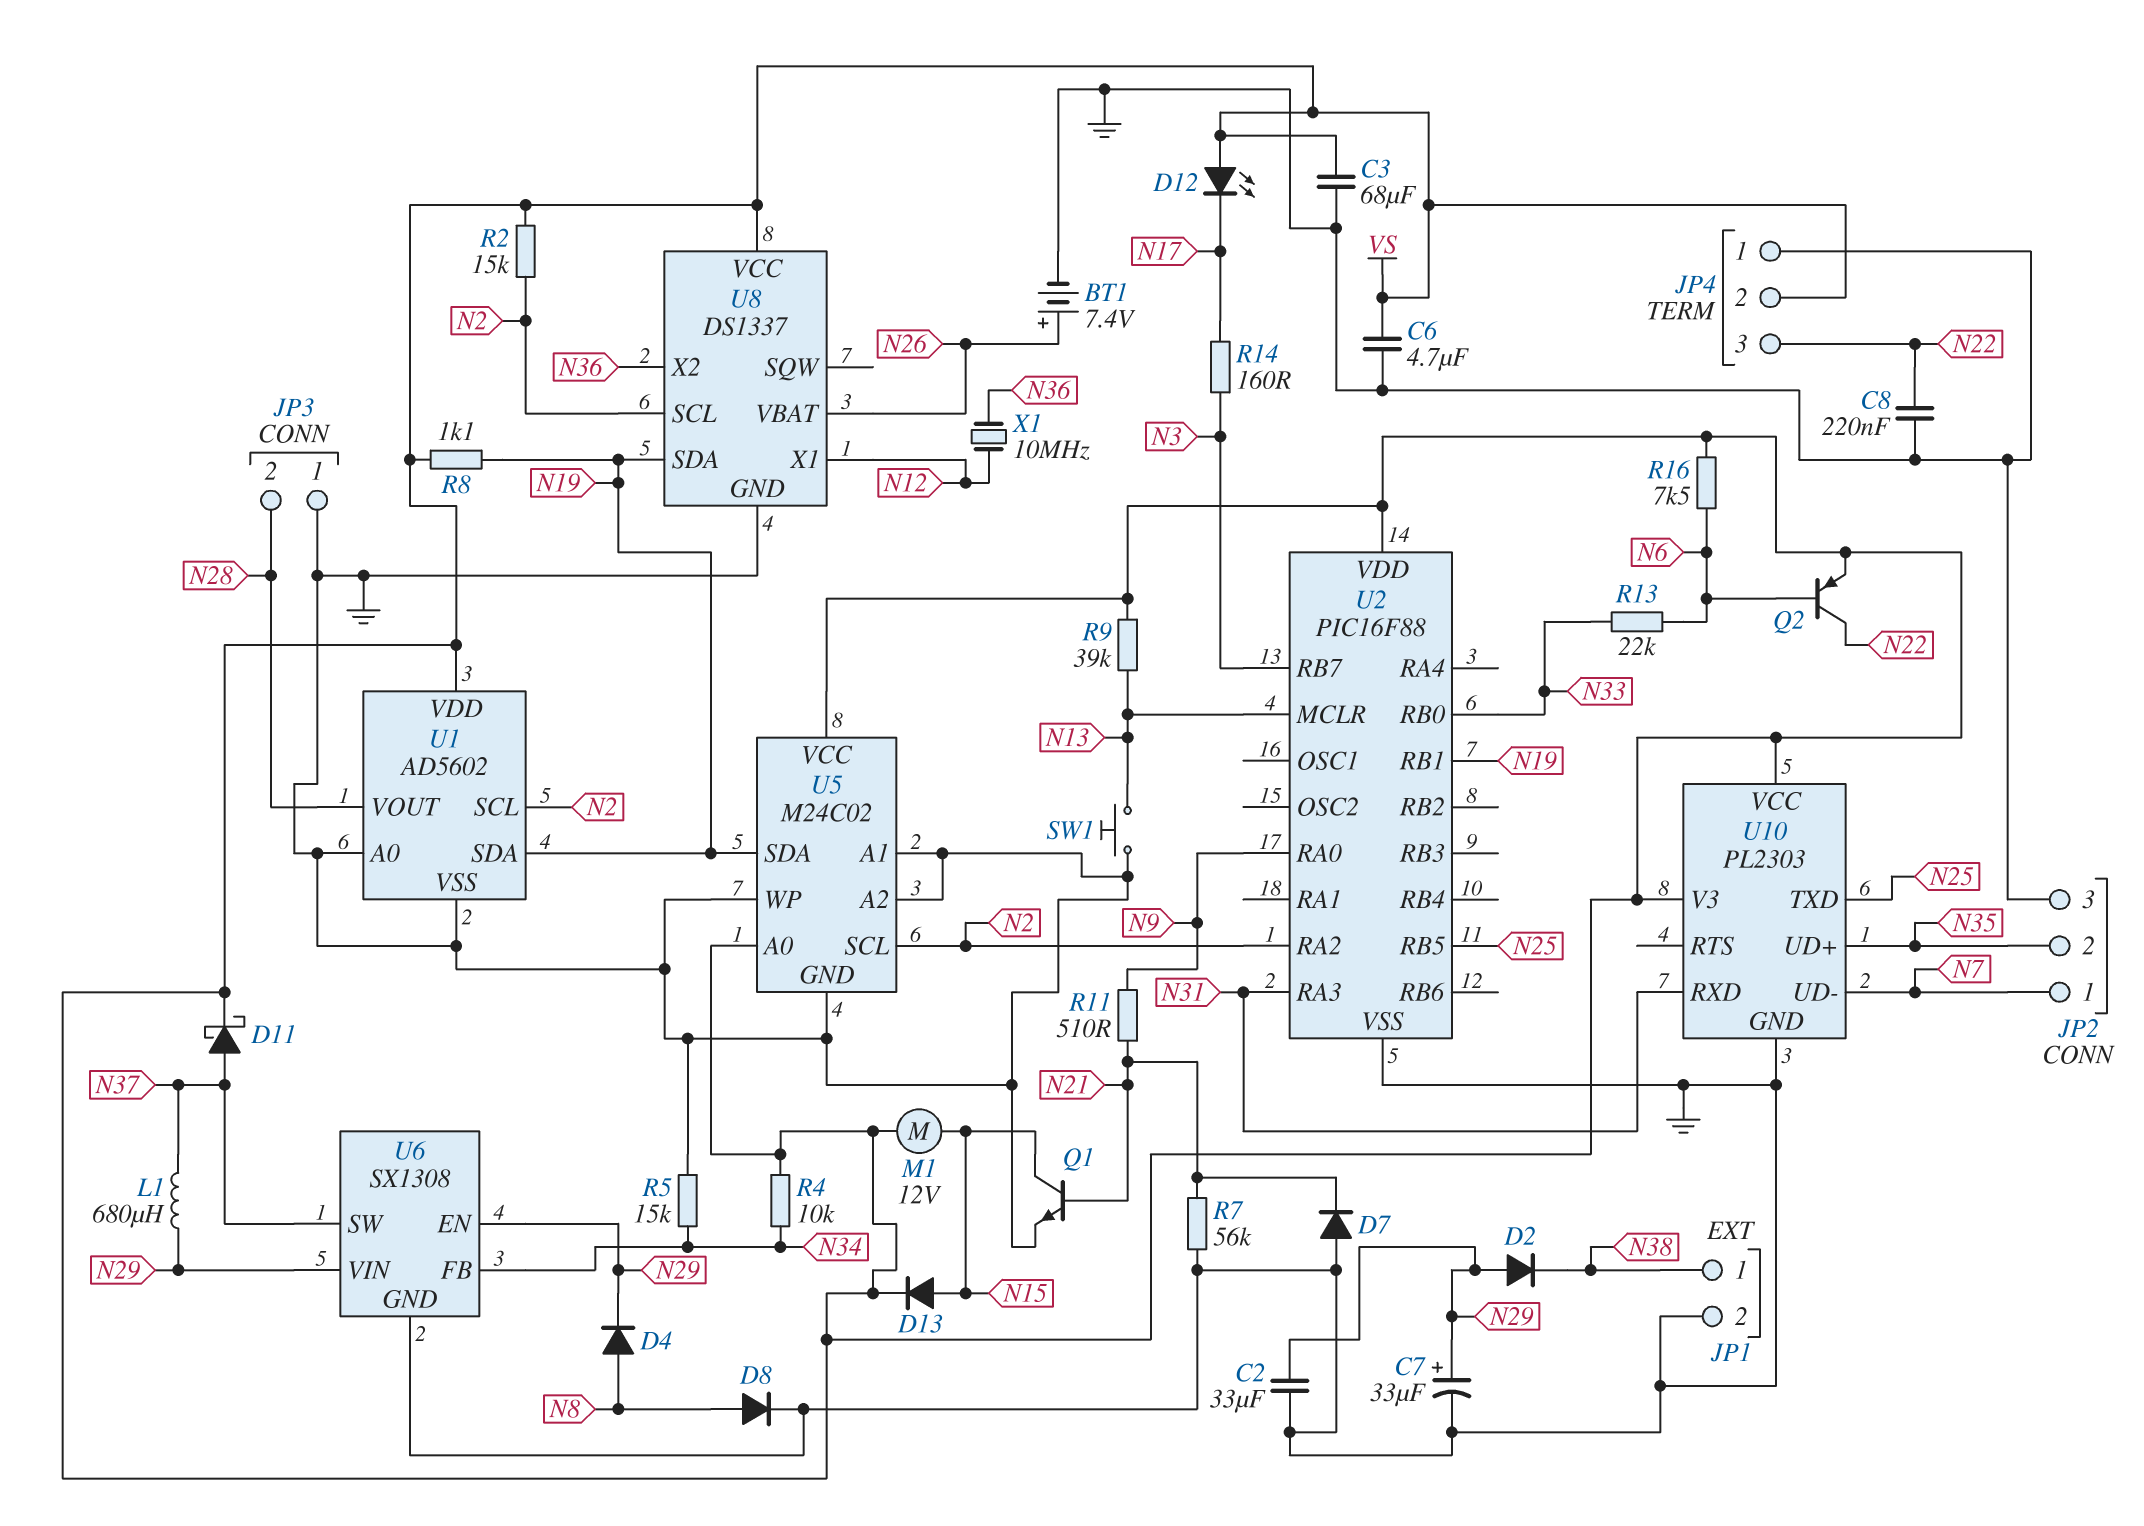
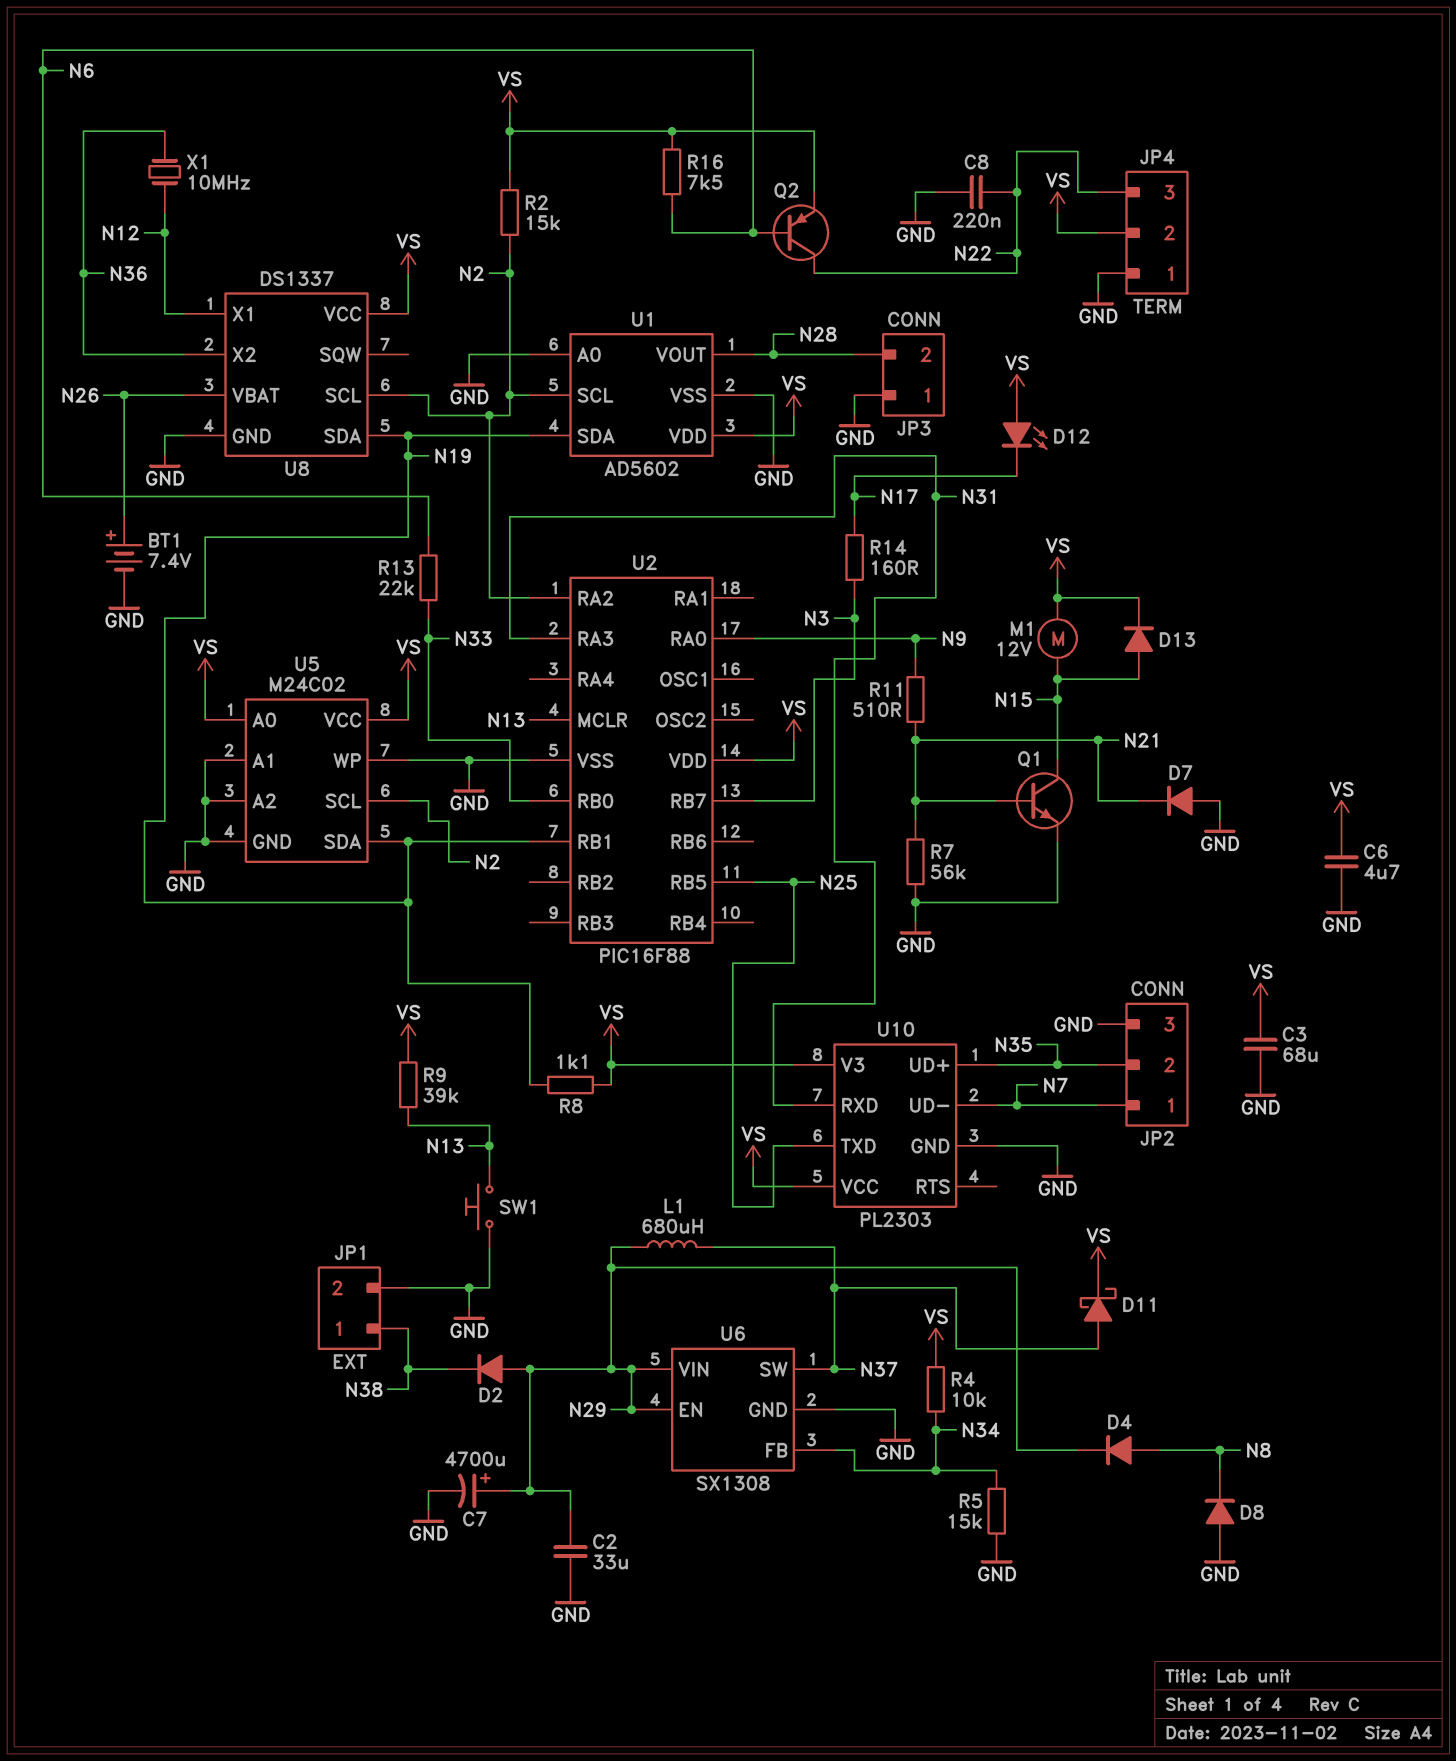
C7: 33uF (plus N29, minus GND) -> 4700uF (plus N29, minus GND)
D8: diode (A N8, K GND) -> diode (A GND, K N8)

